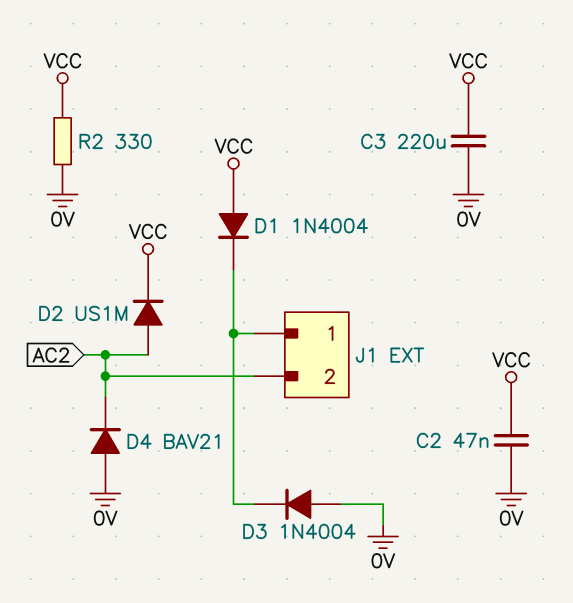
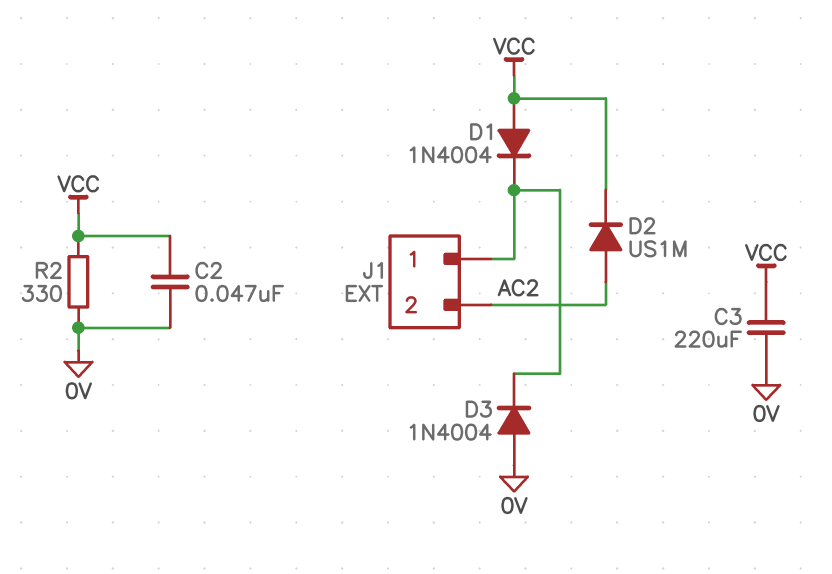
D4: diode BAV21 (A 0V, K AC2) -> none

